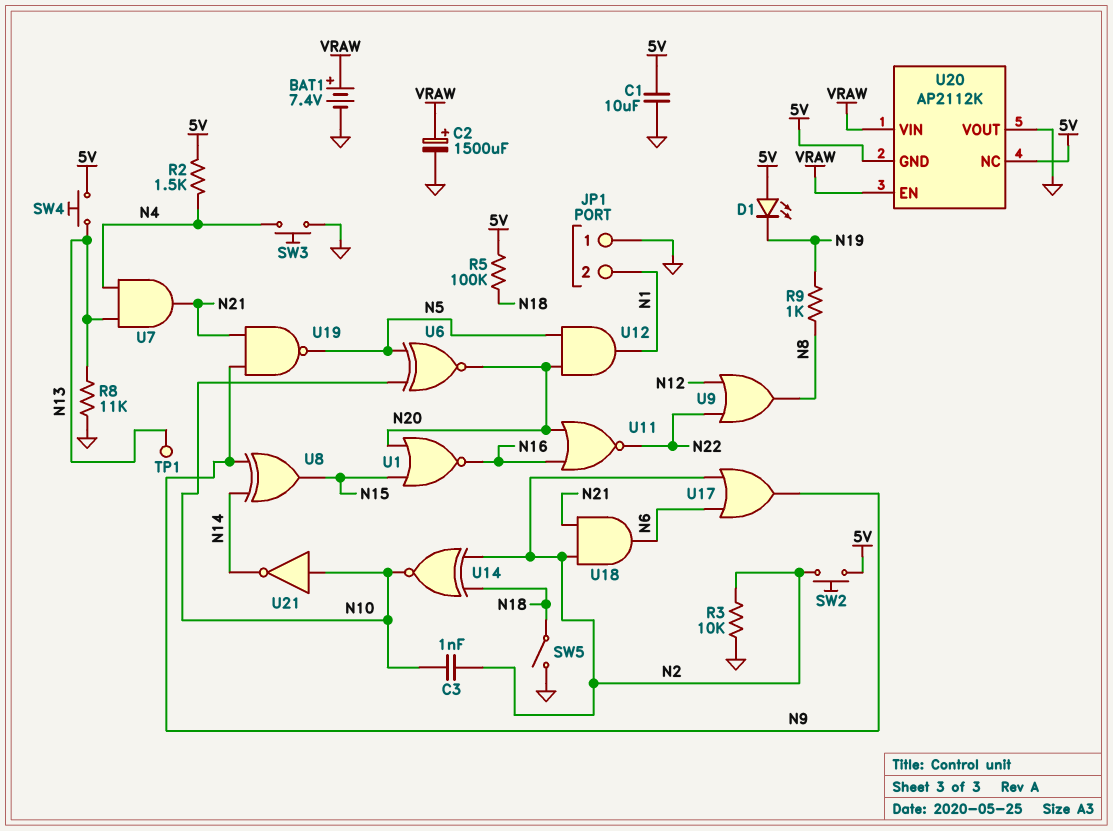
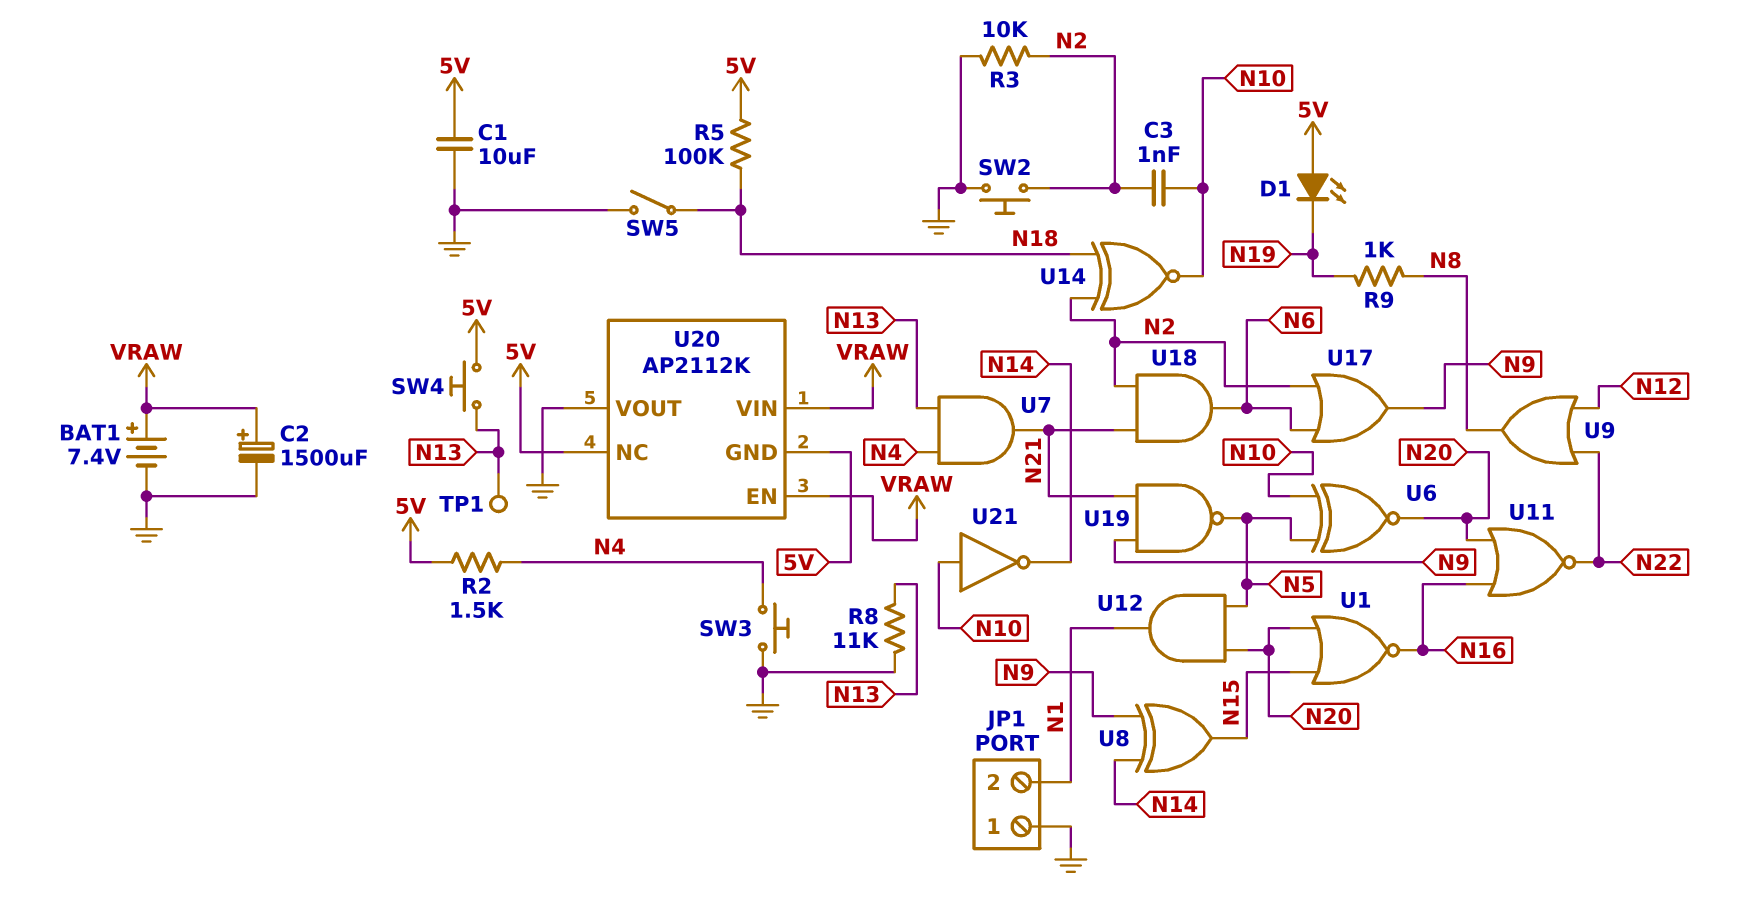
SW2: button (5V, N2) -> button (GND, N2)

